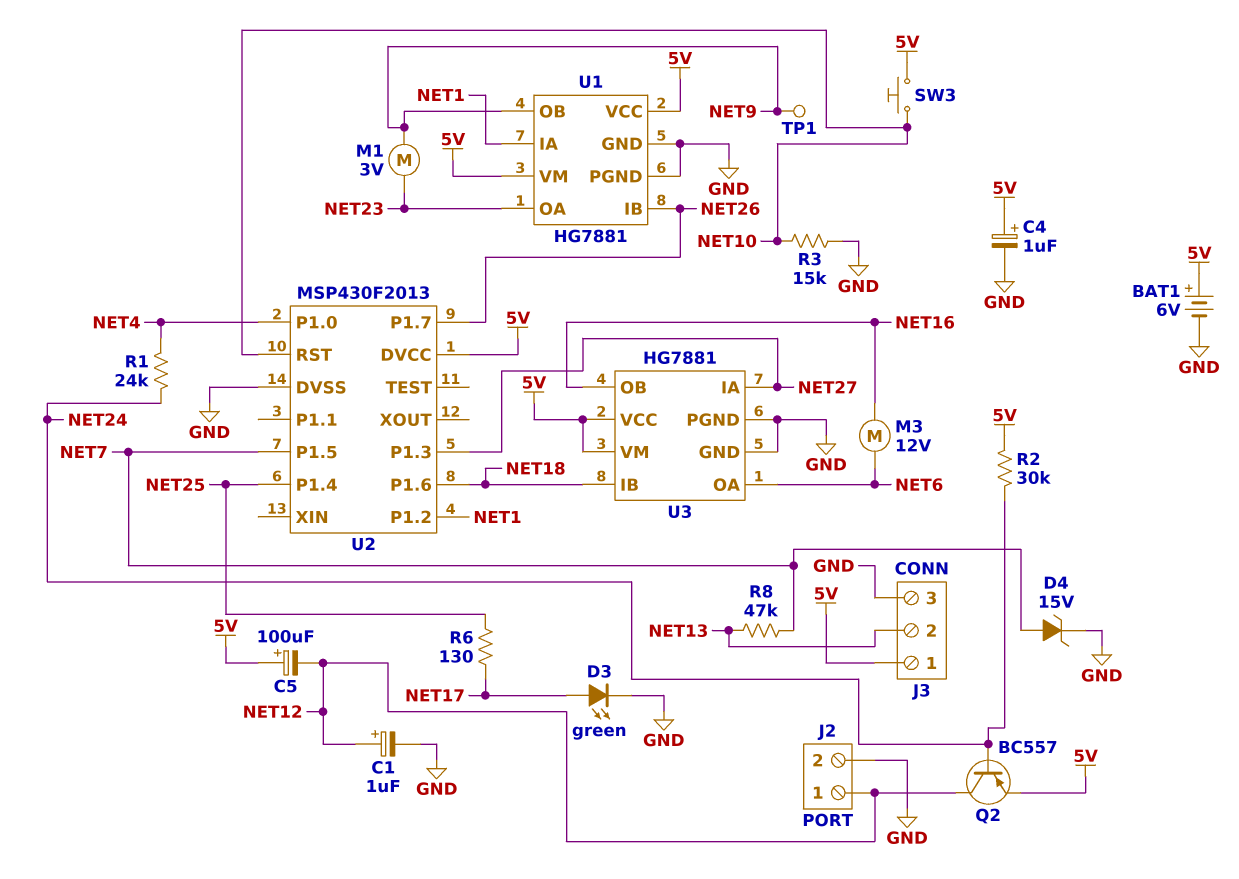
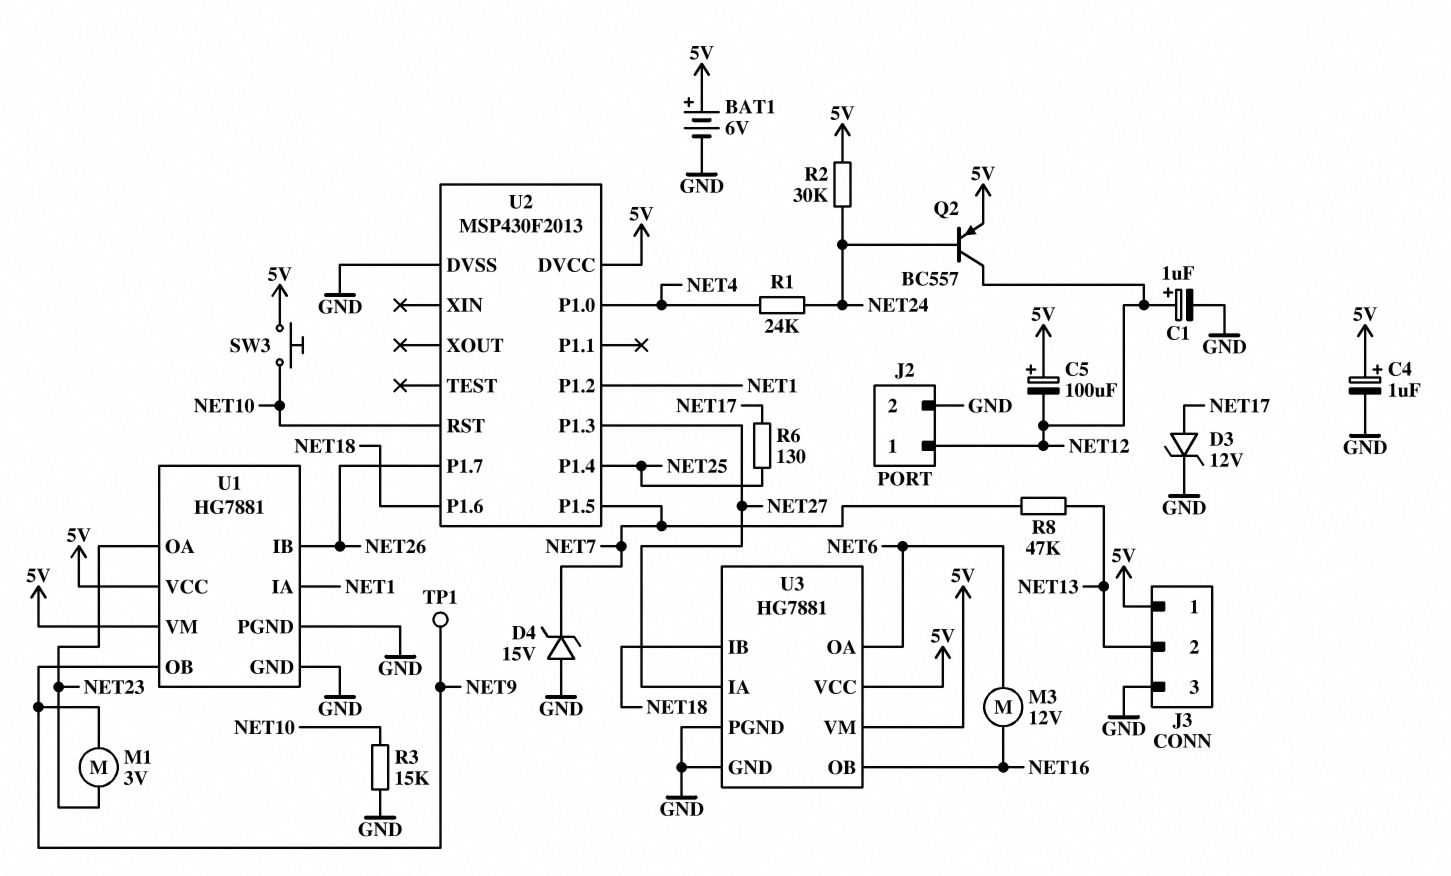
D3: LED green (A NET17, K GND) -> zener 12V (A NET17, K GND)
D4: zener 15V (A NET7, K GND) -> zener 15V (A GND, K NET7)

